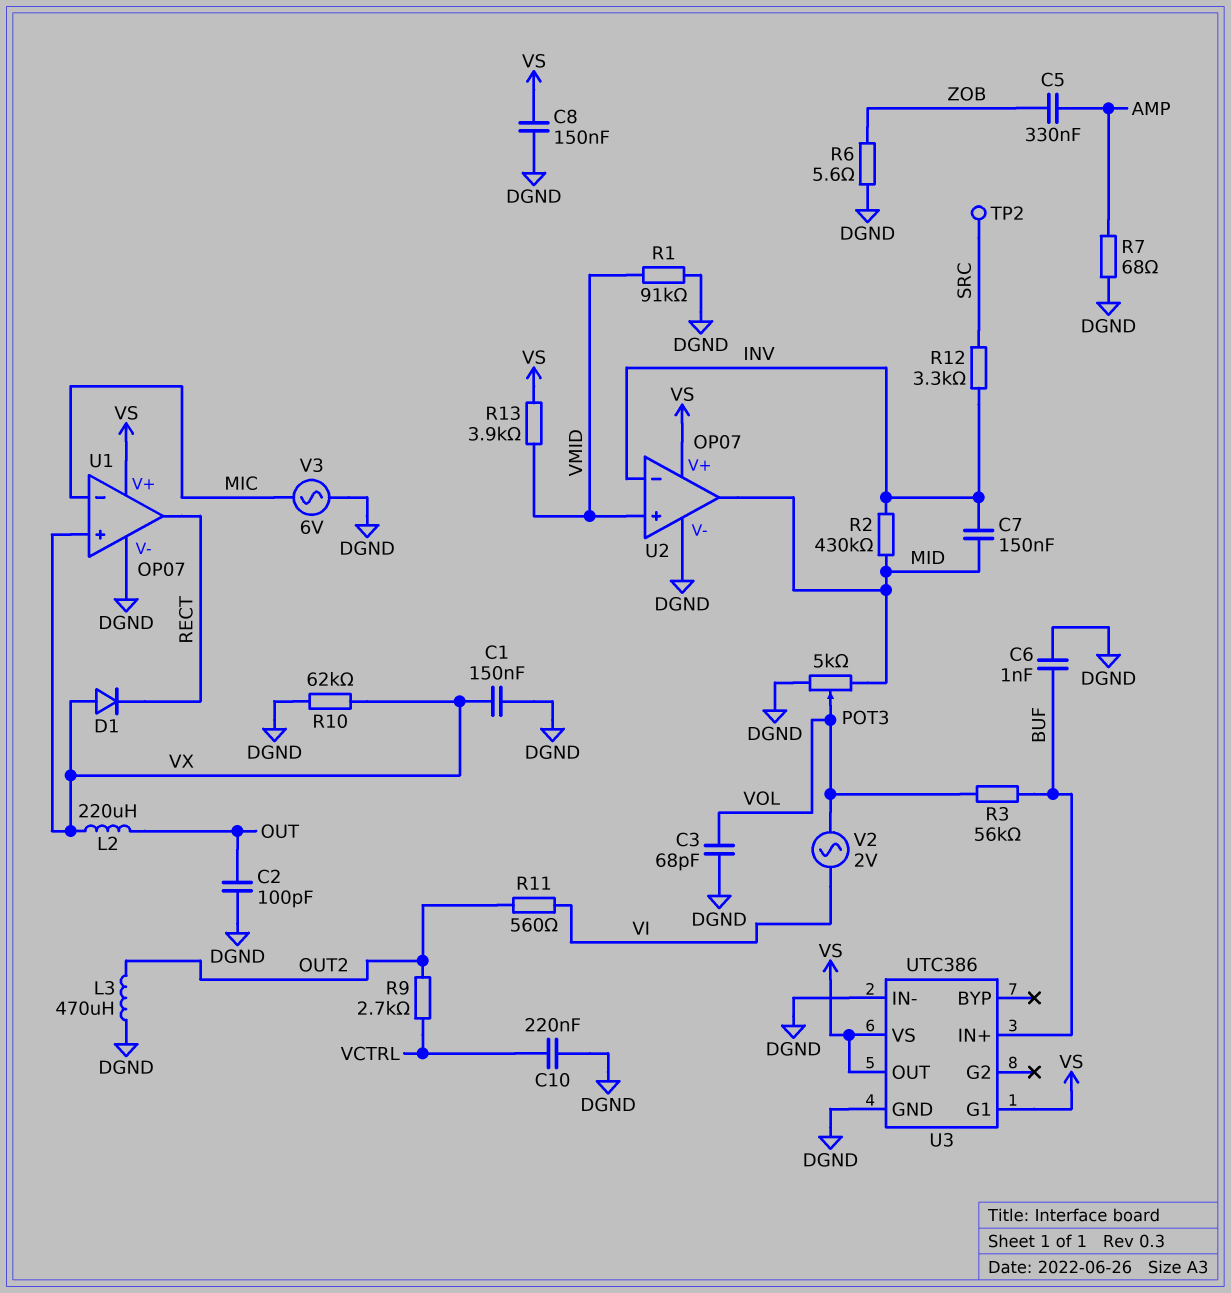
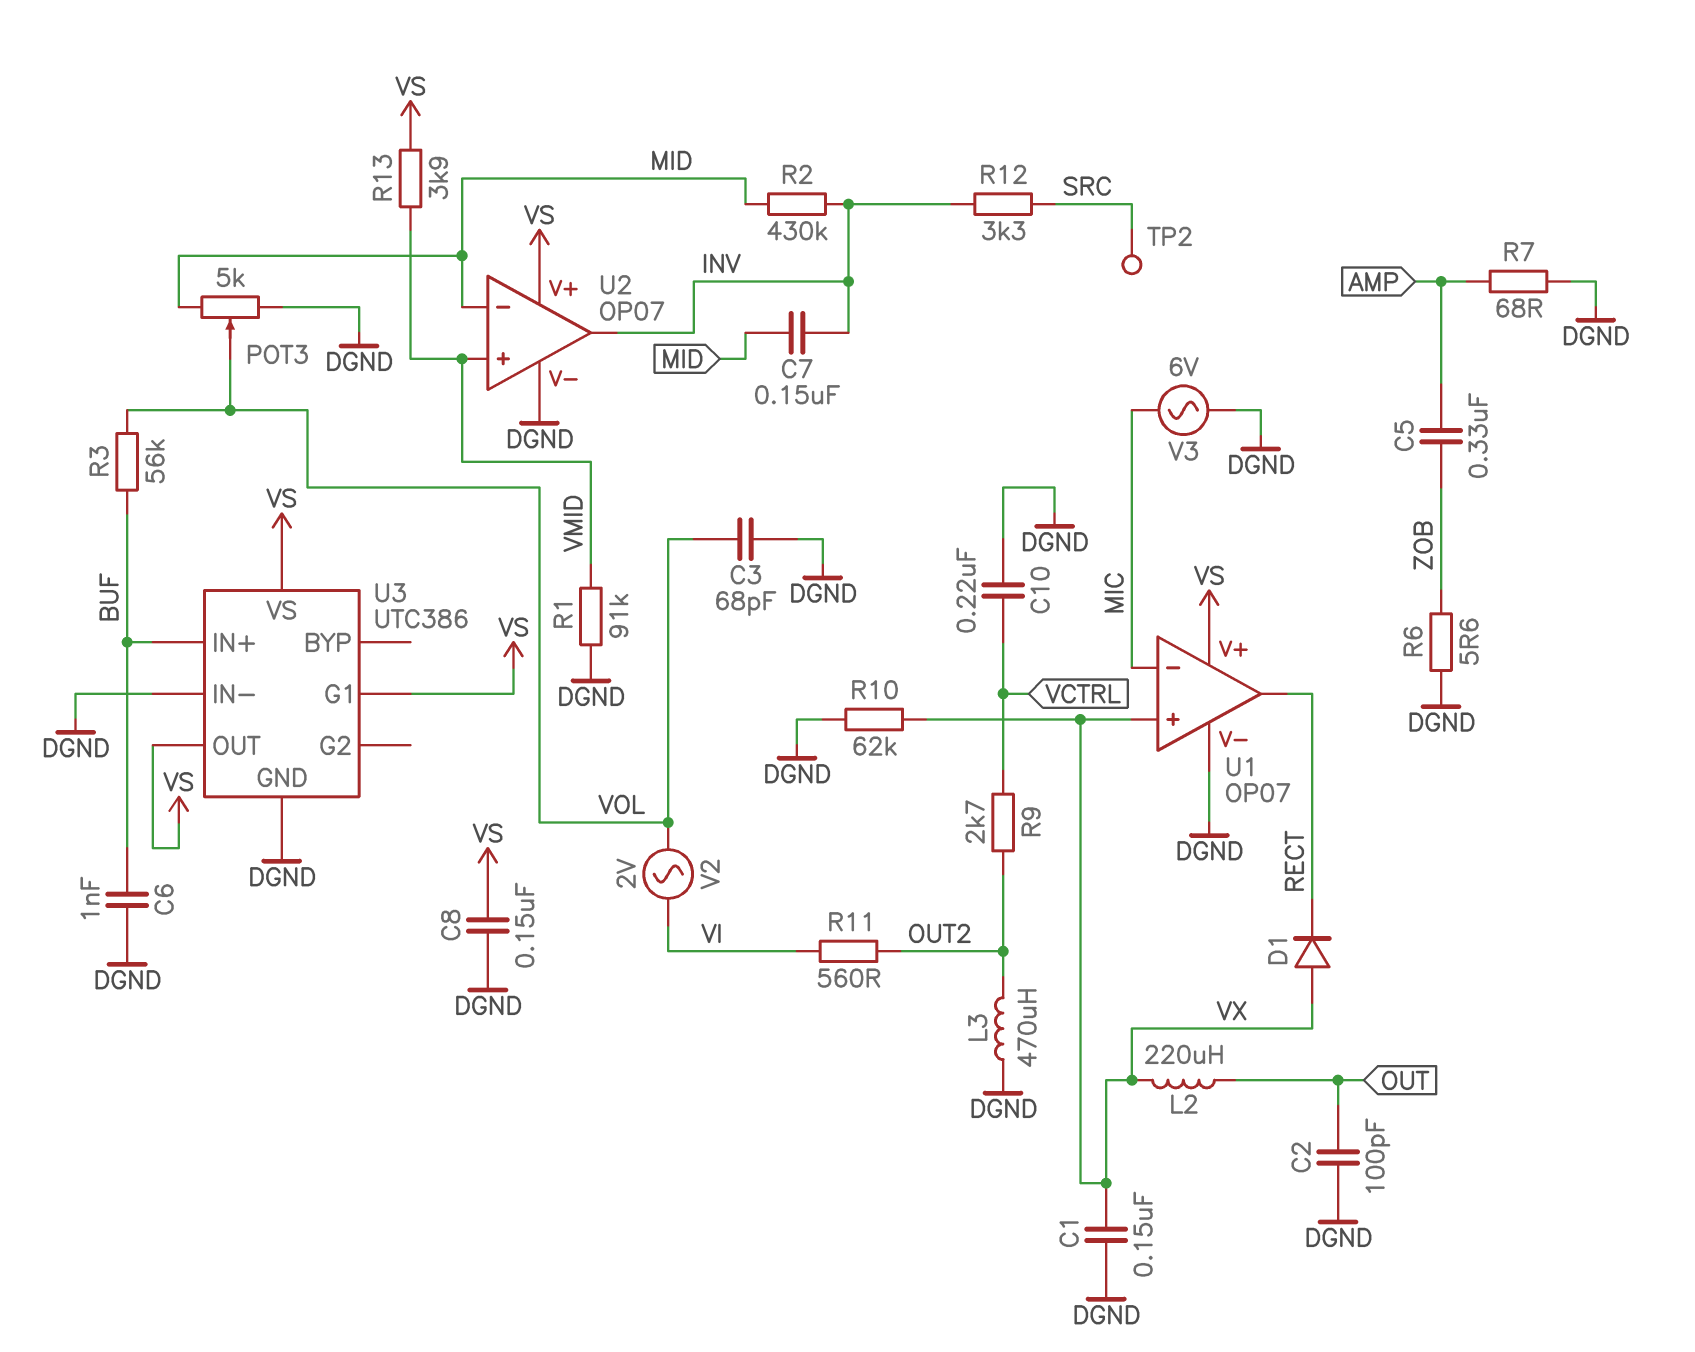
U2 pin in-: INV -> MID
U2 pin out: MID -> INV

